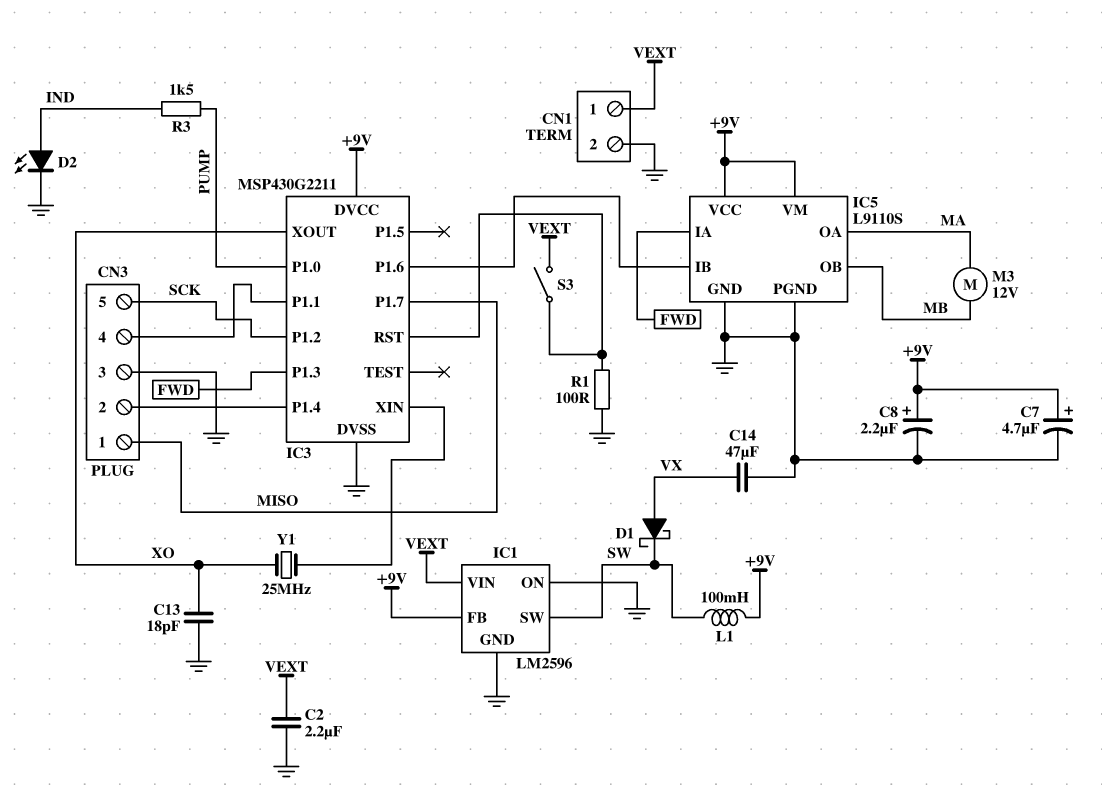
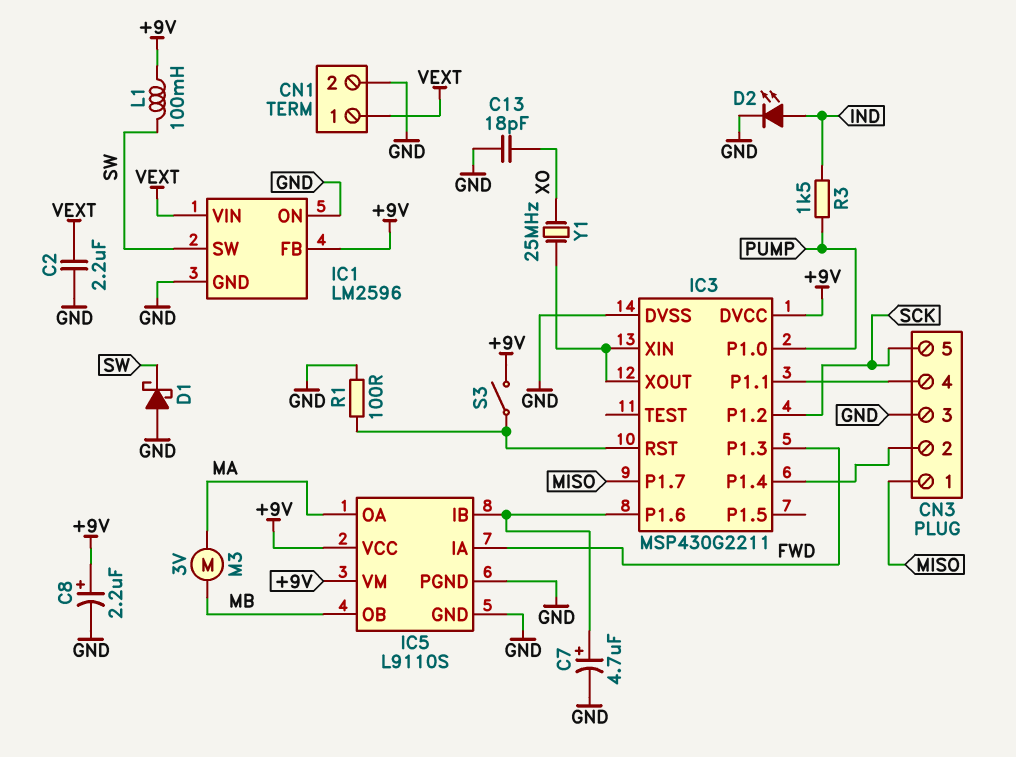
C7: 4.7uF (plus +9V, minus GND) -> 4.7uF (plus IC3/P1.6, minus GND)
C14: 47uF (GND, VX) -> none
D1: schottky (A VX, K SW) -> schottky (A GND, K SW)
IC3 pin XOUT: XO -> IC3/XIN
M3: motor 12V (MA, MB) -> motor 3V (MA, MB)
S3: switch (IC3/RST, VEXT) -> switch (+9V, IC3/RST)

